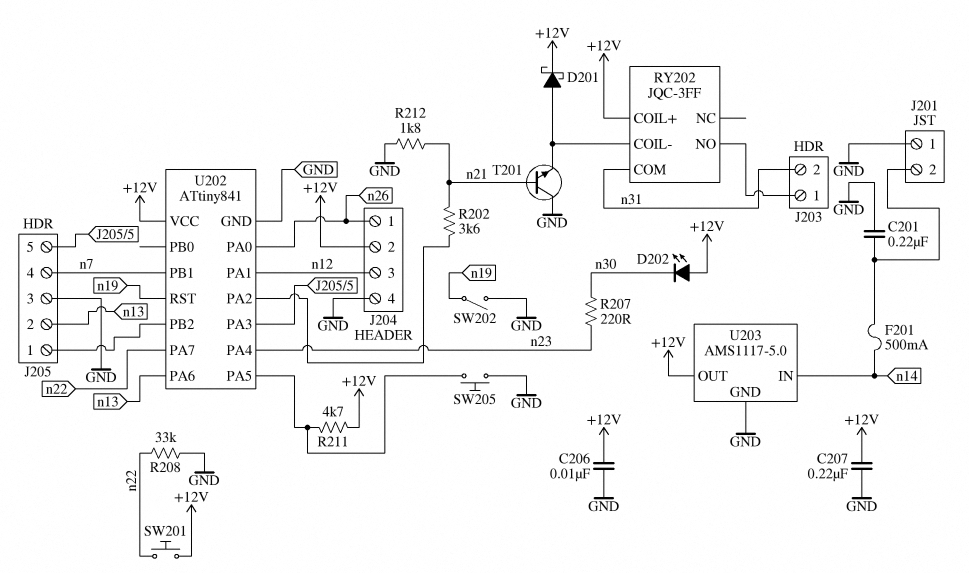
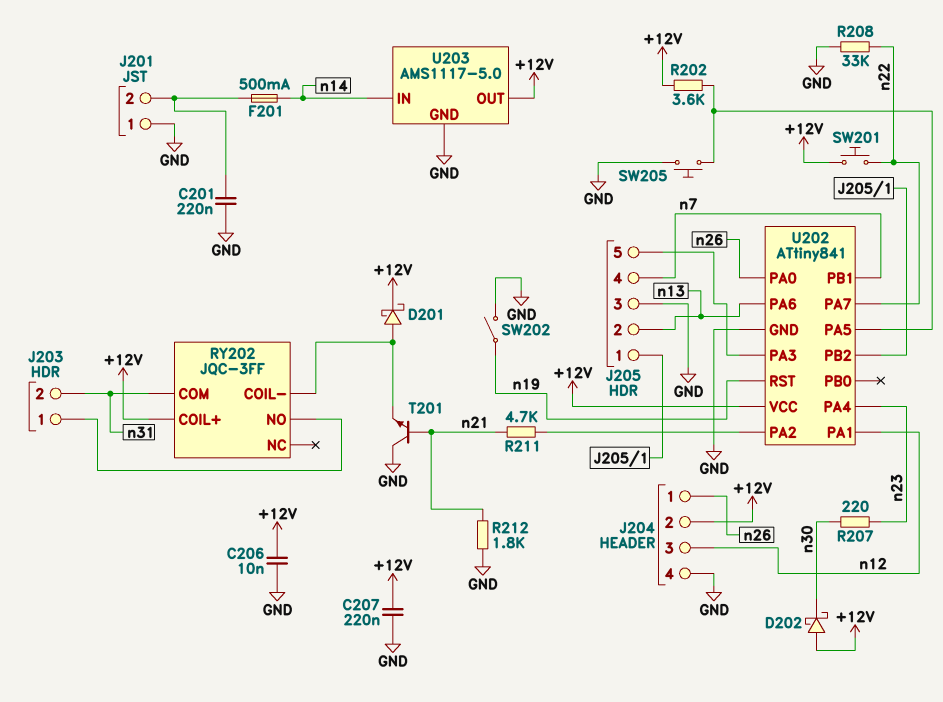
D202: LED (A +12V, K n30) -> schottky (A +12V, K n30)
R202: 3.6k (U202/PA2, n21) -> 3.6k (+12V, U202/PA5)
R211: 4.7k (+12V, U202/PA5) -> 4.7k (U202/PA2, n21)

